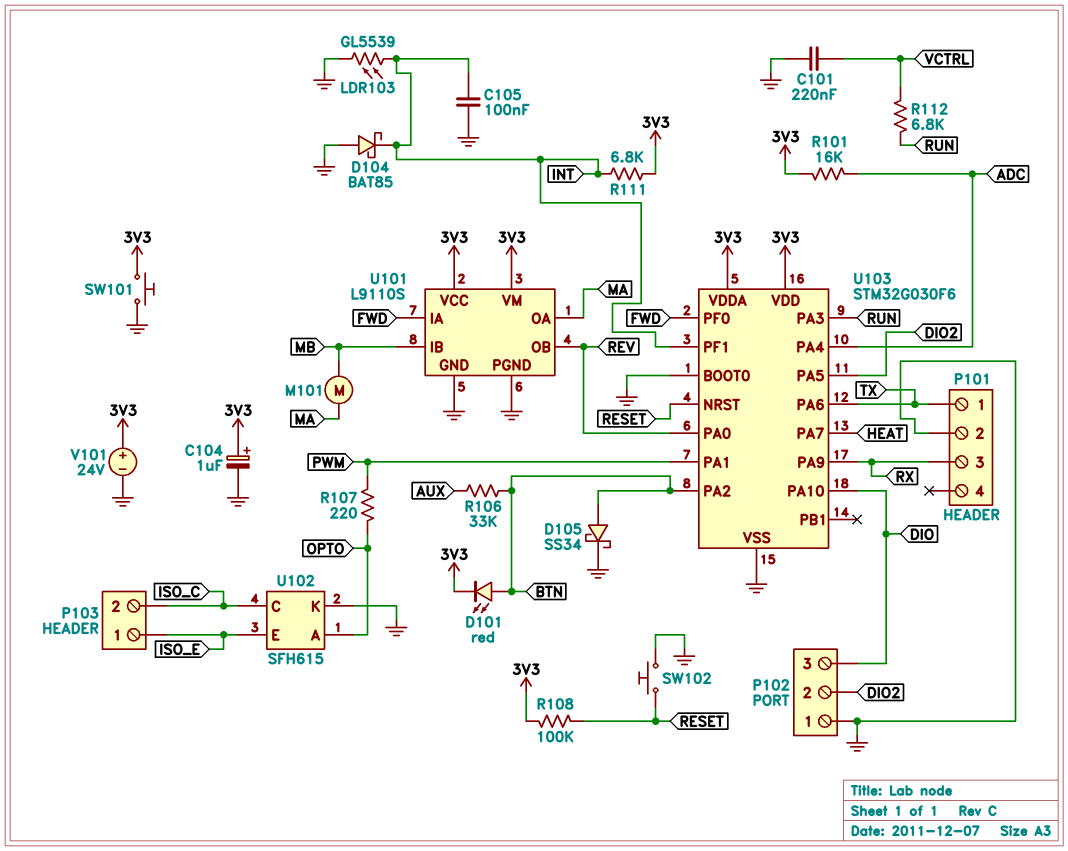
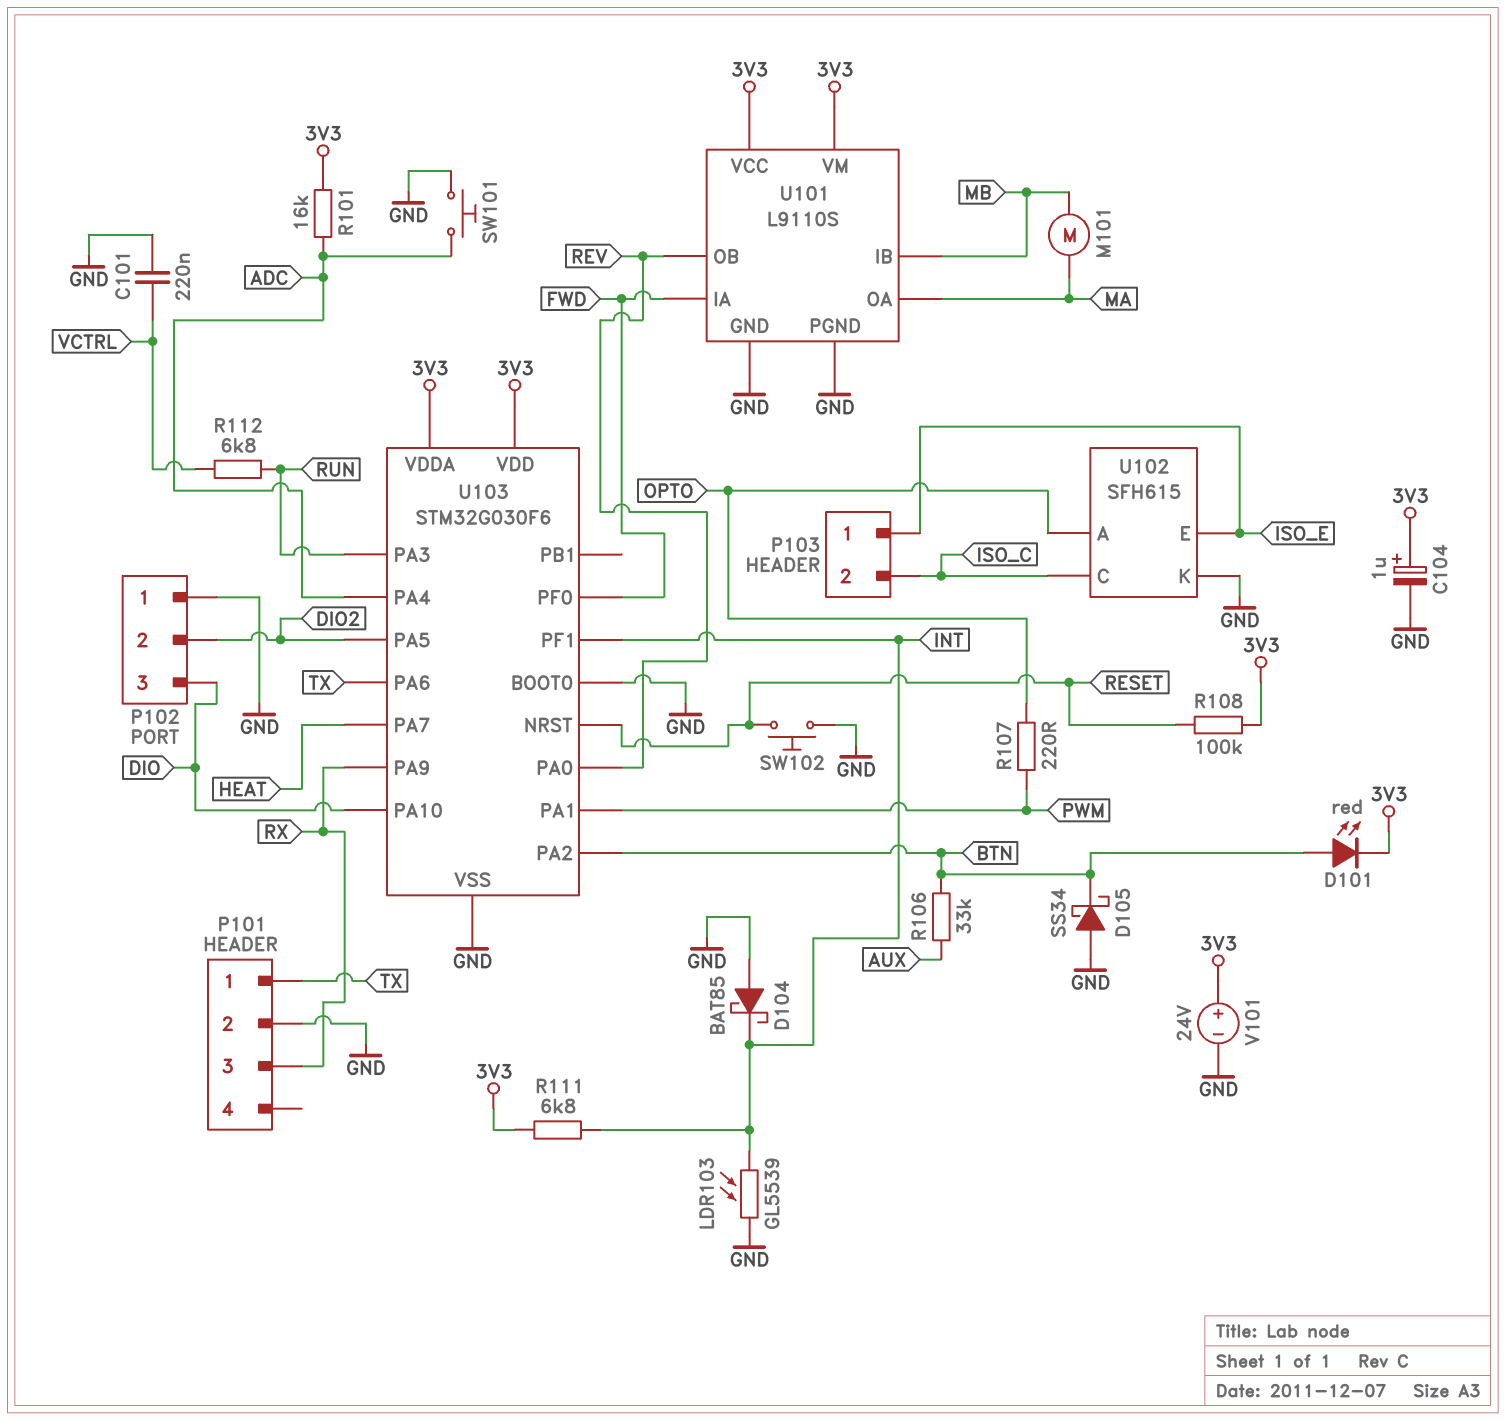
C105: 100nF (GND, INT) -> none
D105: schottky SS34 (A BTN, K GND) -> schottky SS34 (A GND, K BTN)
SW101: button (3V3, GND) -> button (ADC, GND)

